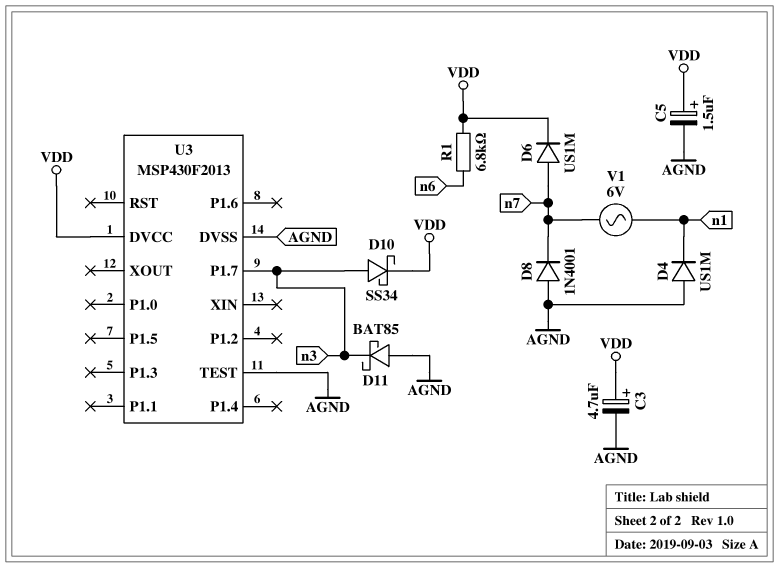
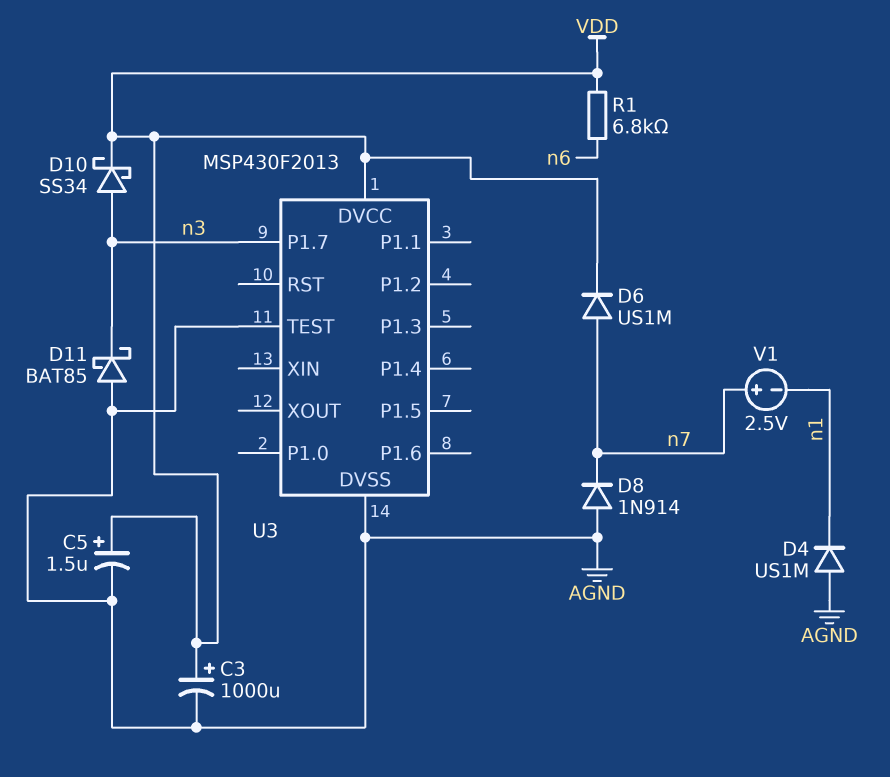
C3: 4.7uF (plus VDD, minus AGND) -> 1000uF (plus VDD, minus AGND)
D8: diode 1N4001 (A AGND, K n7) -> diode 1N914 (A AGND, K n7)
V1: AC 6V (n1, n7) -> 2.5V (plus n7, minus n1)

